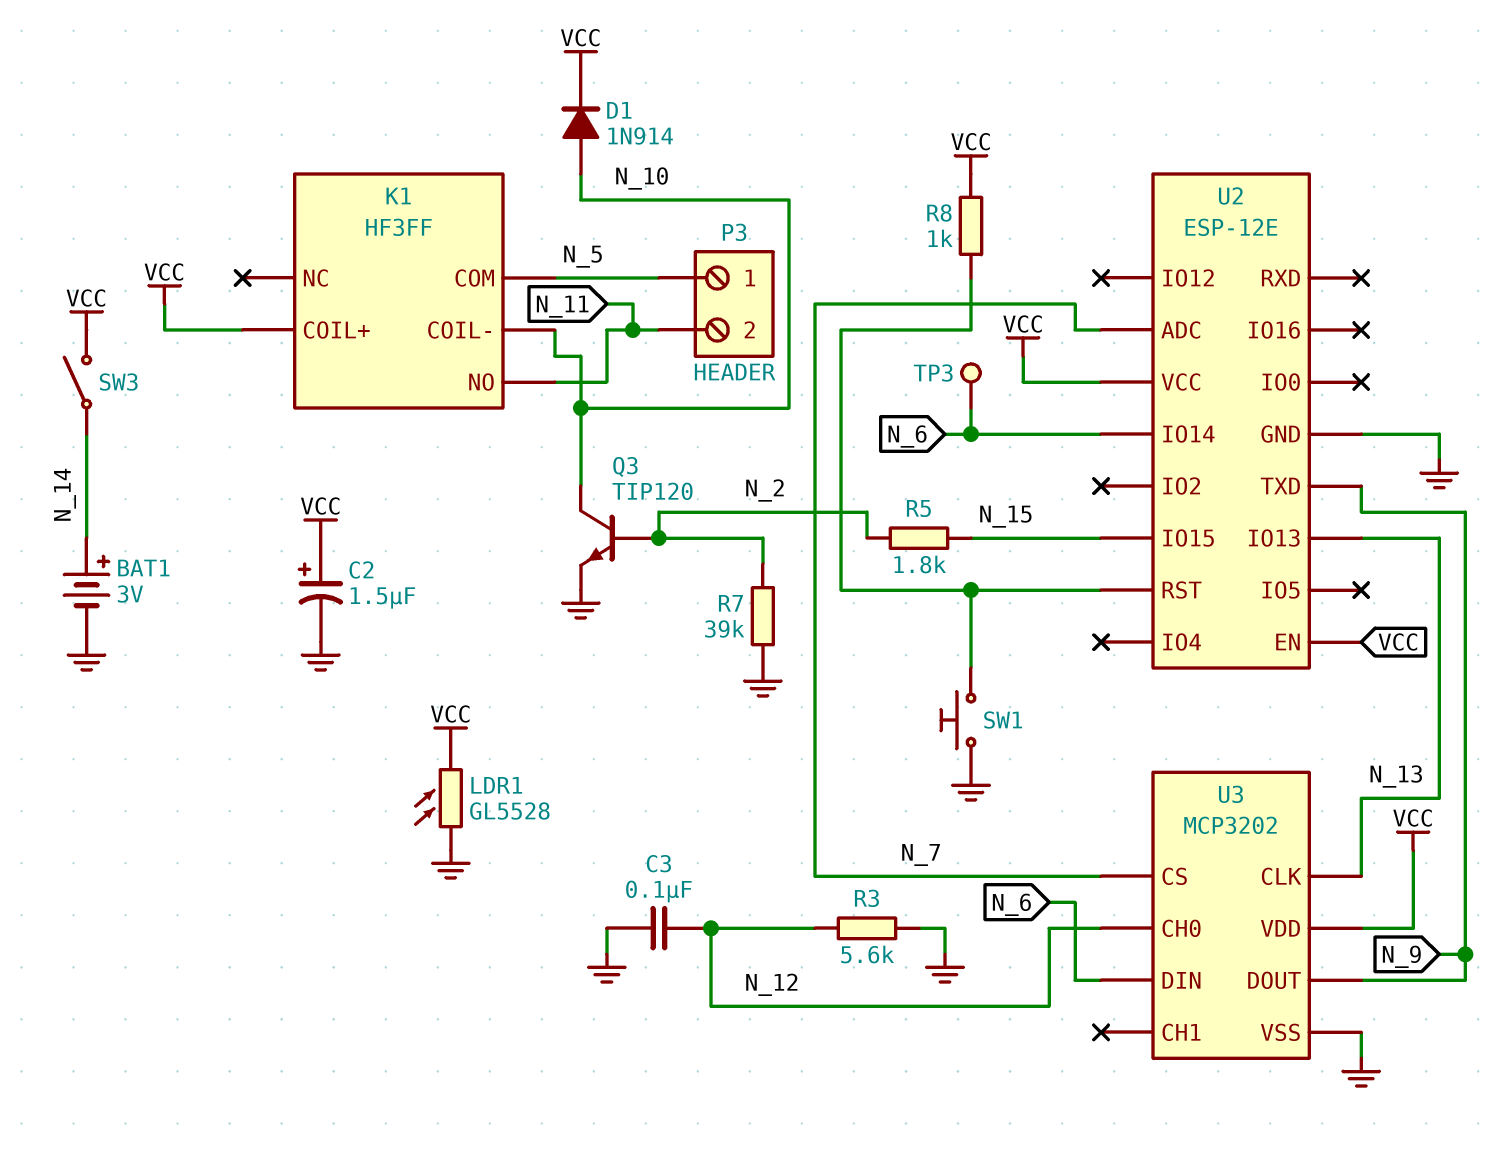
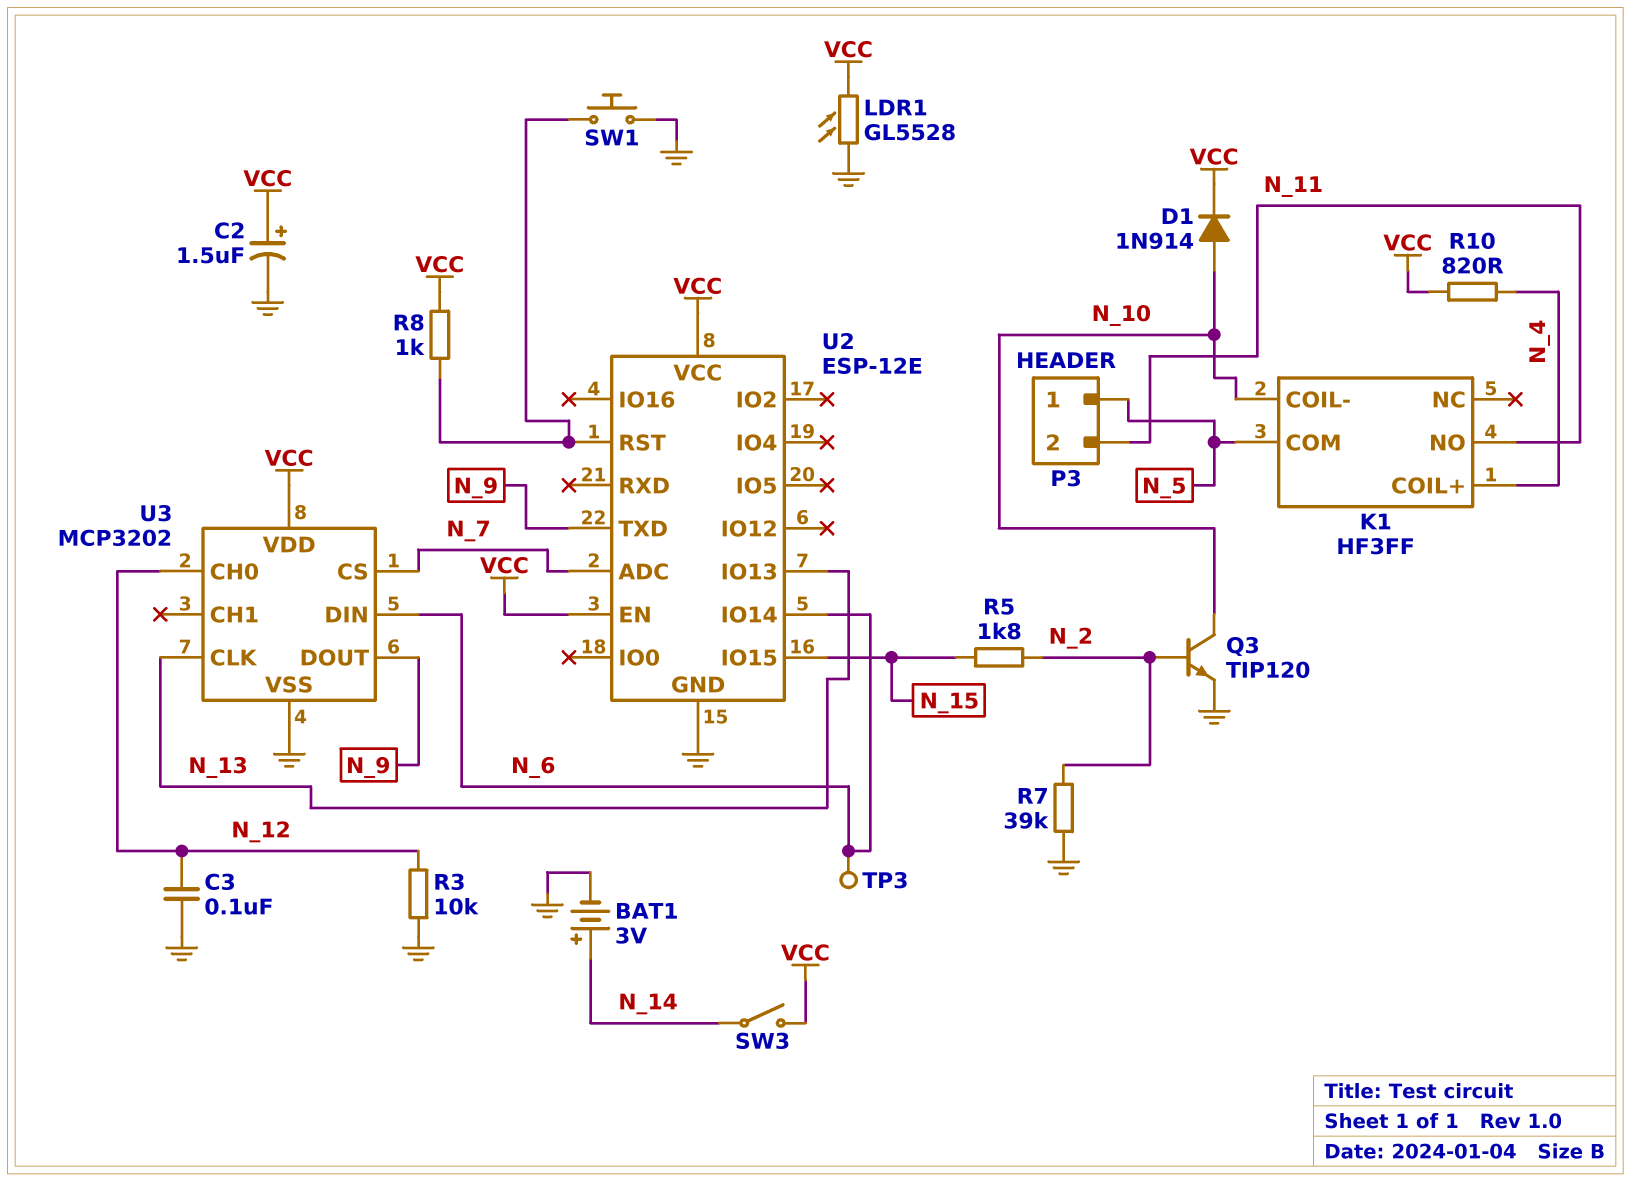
K1 pin COIL+: VCC -> N_4
R3: 5.6k (GND, N_12) -> 10k (GND, N_12)
R10: none -> 820 (N_4, VCC)

